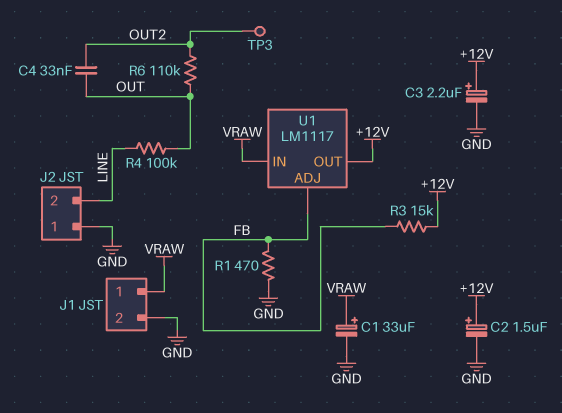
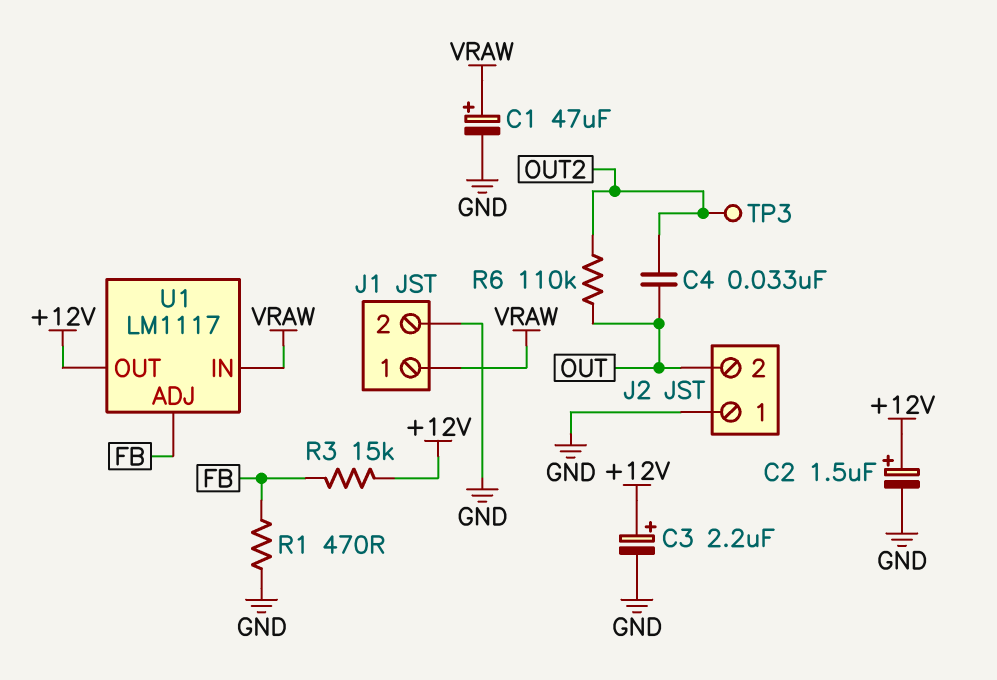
C1: 33uF (plus VRAW, minus GND) -> 47uF (plus VRAW, minus GND)
J2 pin 2: LINE -> OUT
R4: 100k (LINE, OUT) -> none

